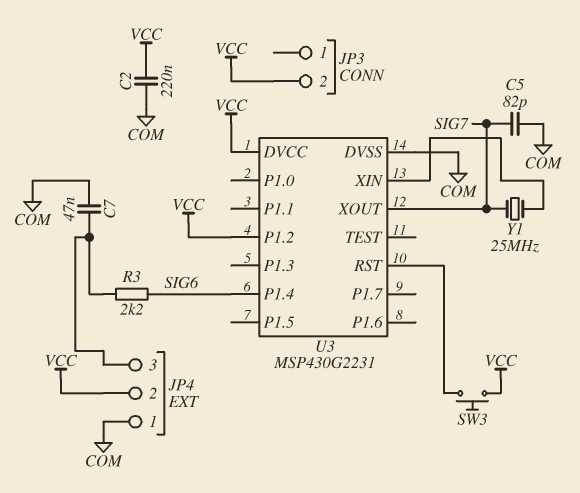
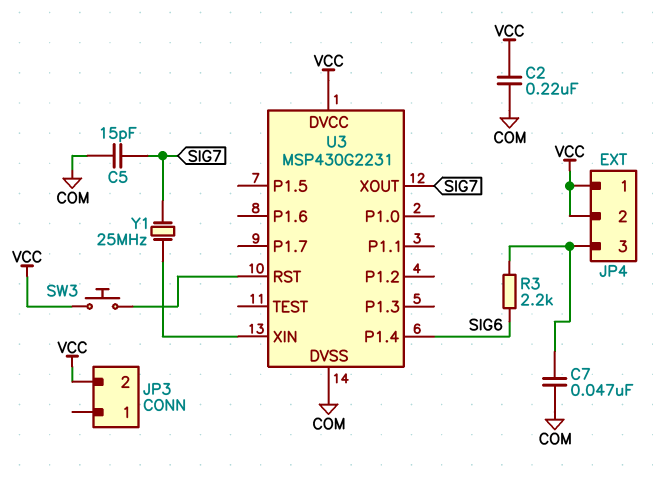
C5: 82pF (COM, SIG7) -> 15pF (COM, SIG7)
JP4 pin 1: COM -> VCC
U3 pin P1.2: VCC -> none

